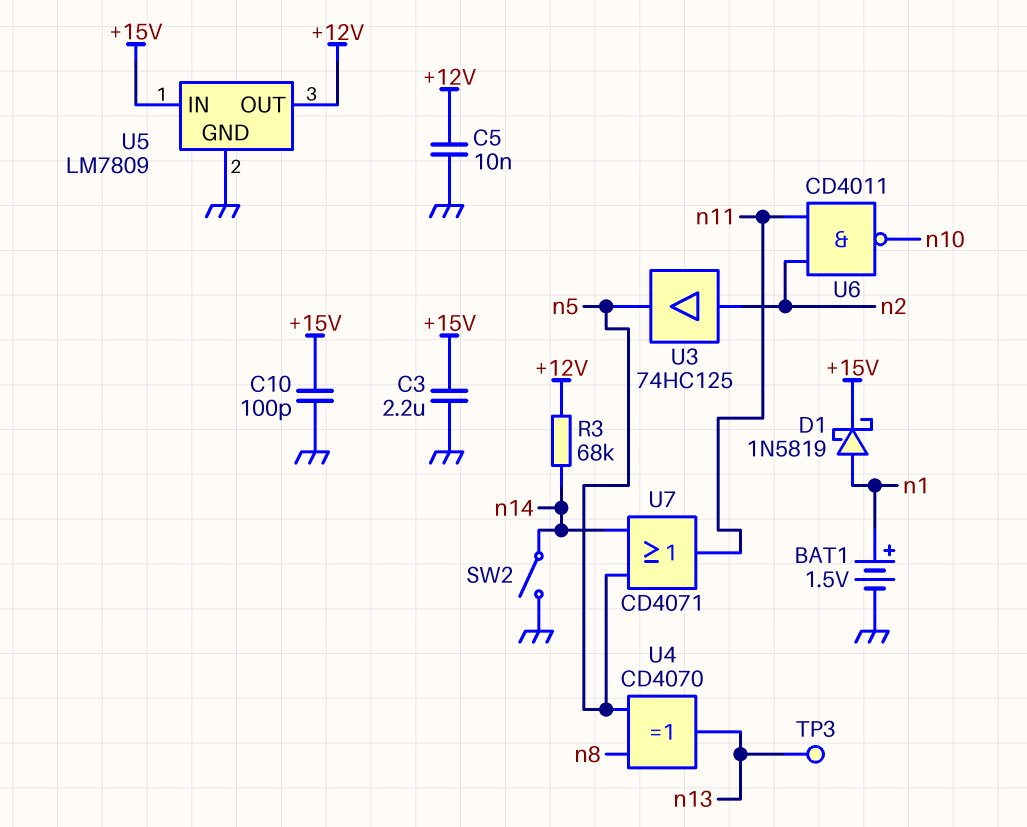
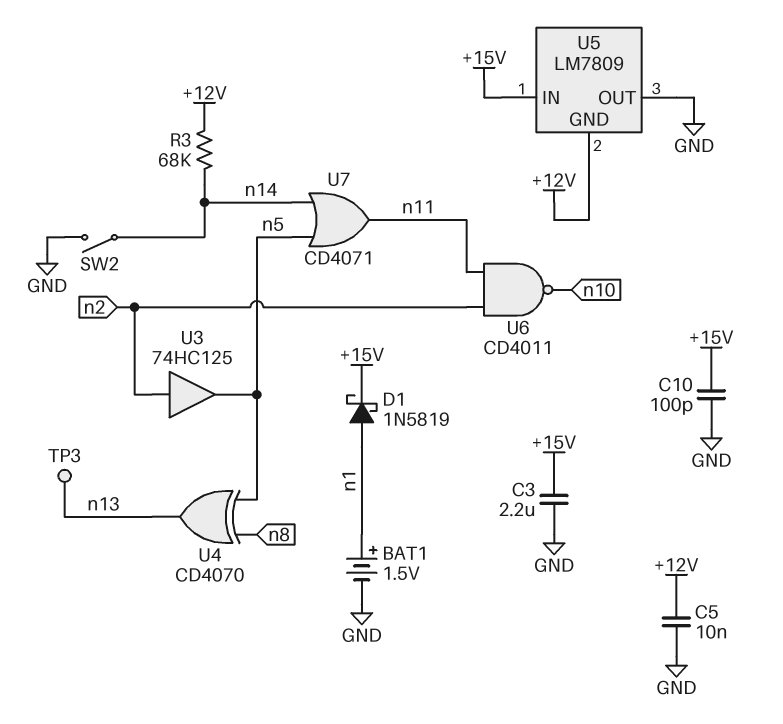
U5 pin GND: GND -> +12V
U5 pin OUT: +12V -> GND

